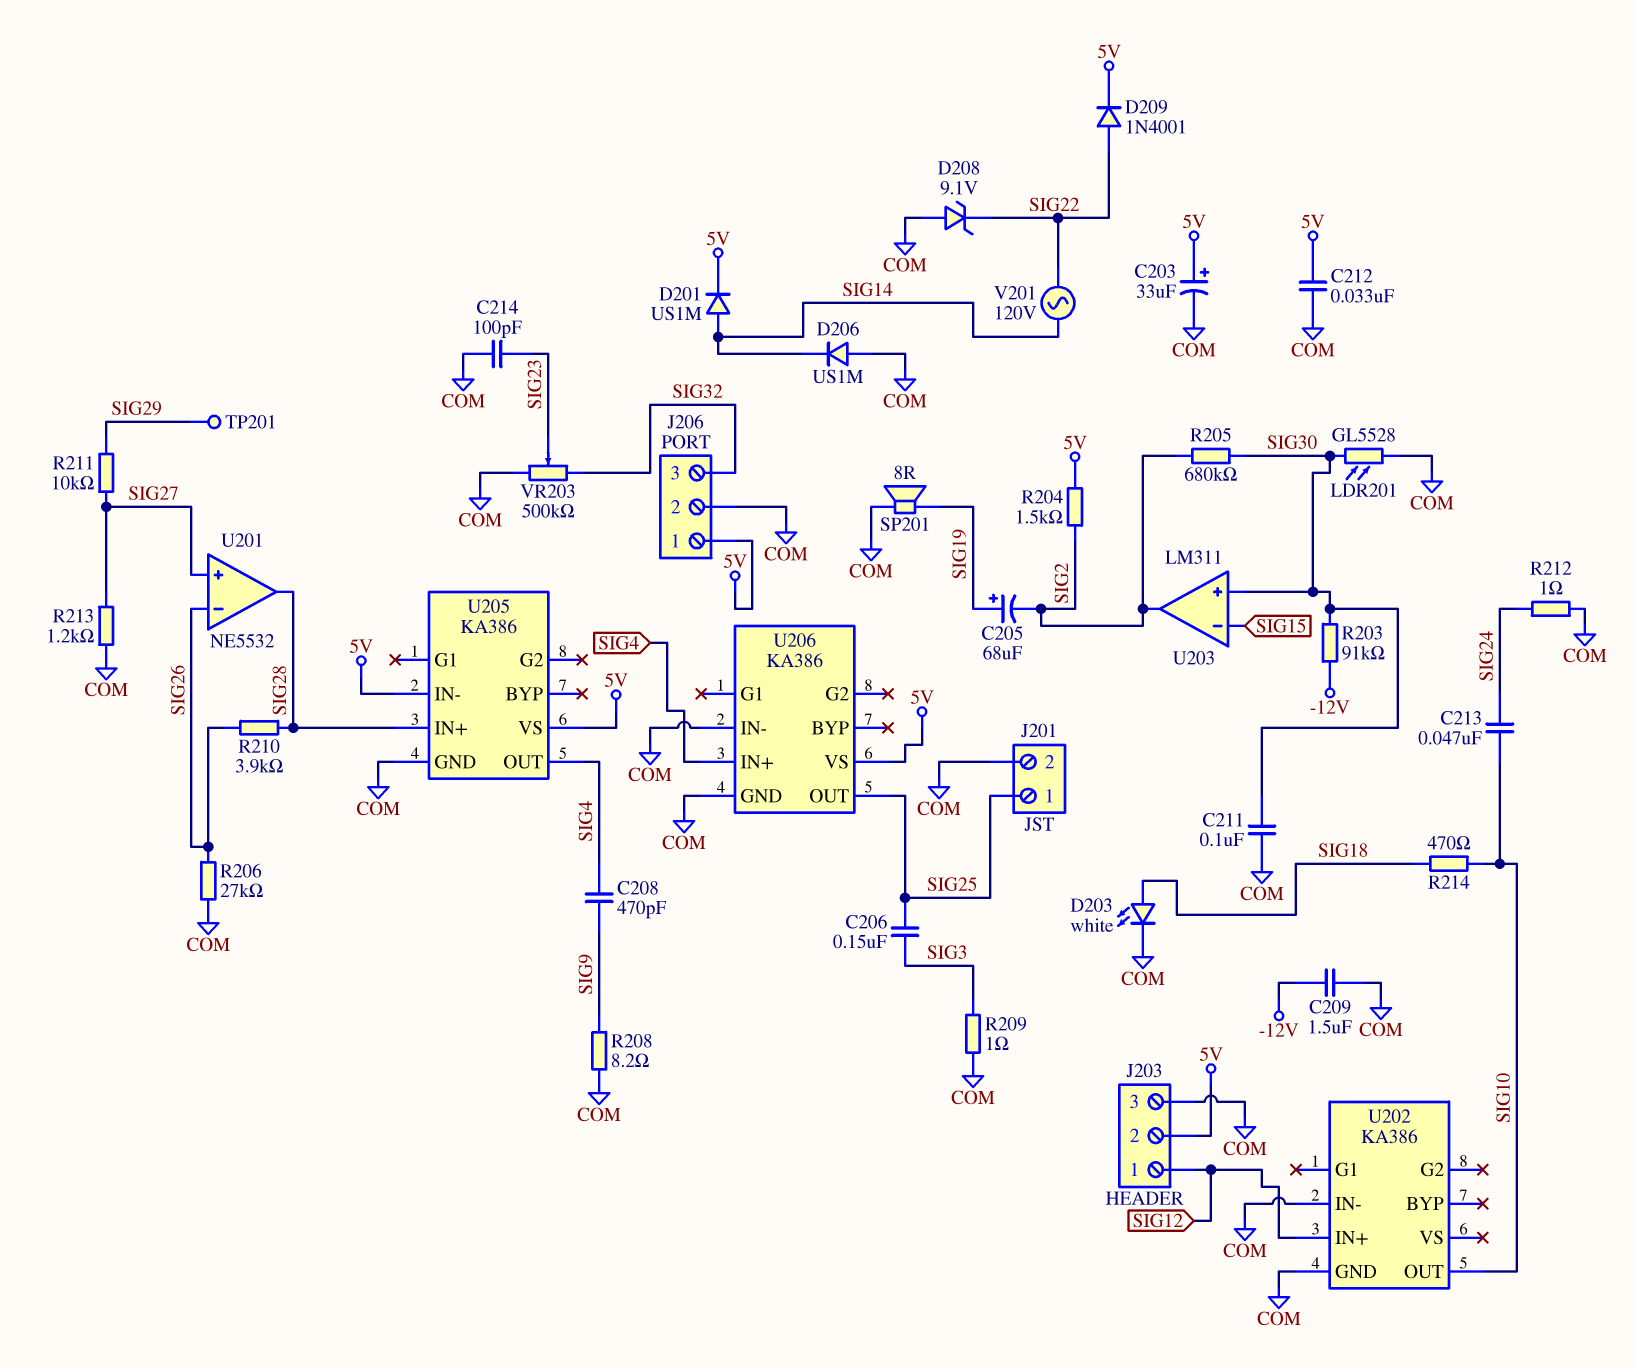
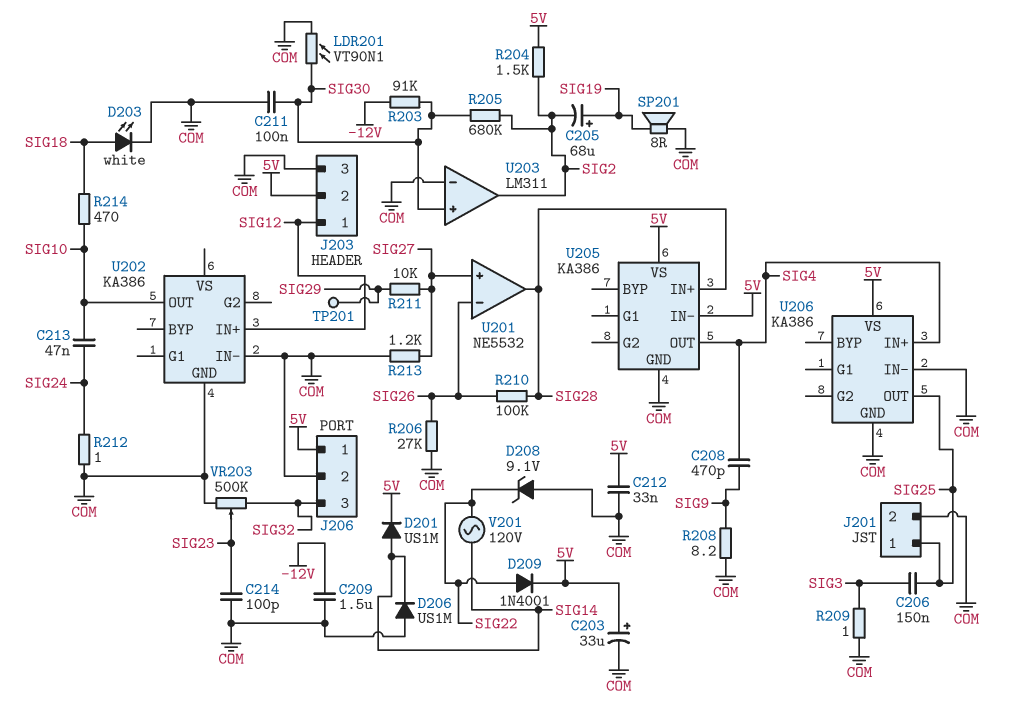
LDR201: GL5528 (COM, SIG30) -> VT90N1 (COM, SIG30)
R210: 3.9k (SIG26, SIG28) -> 100k (SIG26, SIG28)
U203 pin in-: SIG15 -> COM

